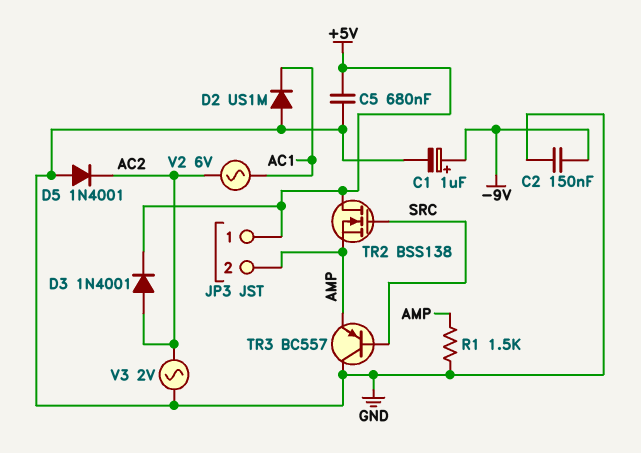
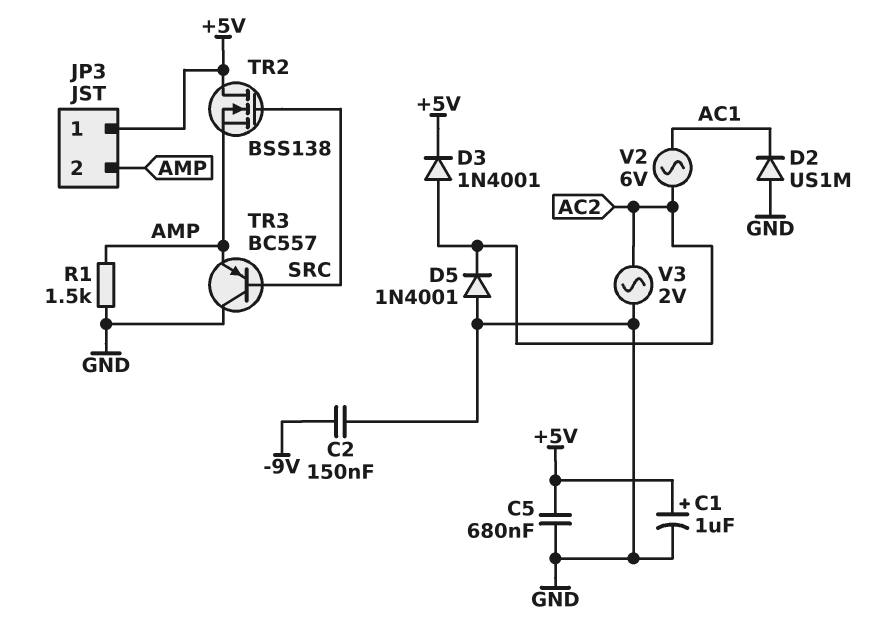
C1: 1uF (plus -9V, minus GND) -> 1uF (plus +5V, minus GND)

